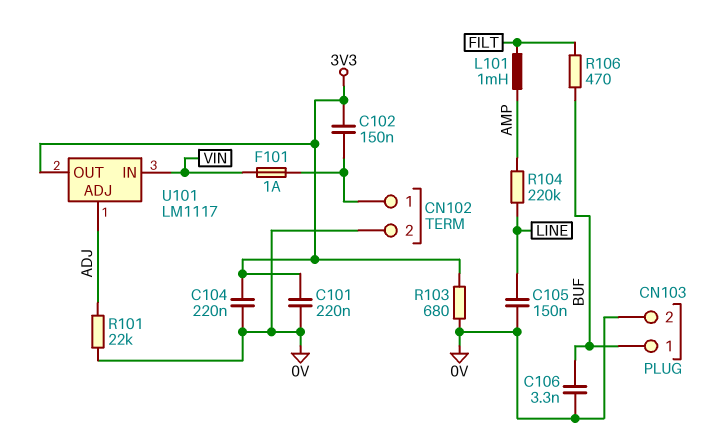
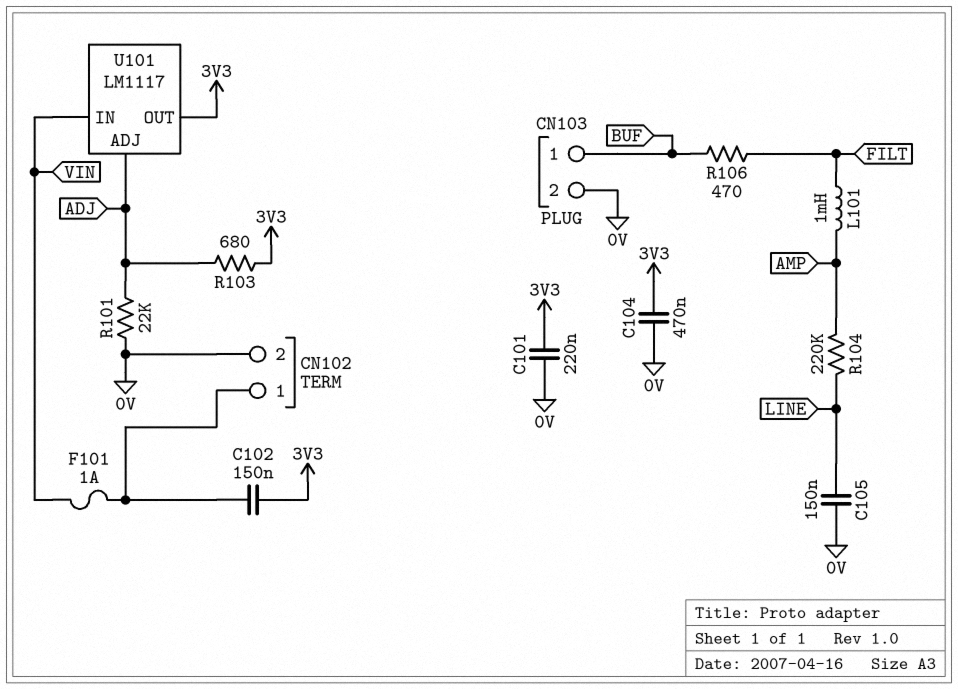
C104: 220nF (0V, 3V3) -> 470nF (0V, 3V3)
C106: 3.3nF (0V, BUF) -> none
R103: 680 (0V, 3V3) -> 680 (3V3, ADJ)

